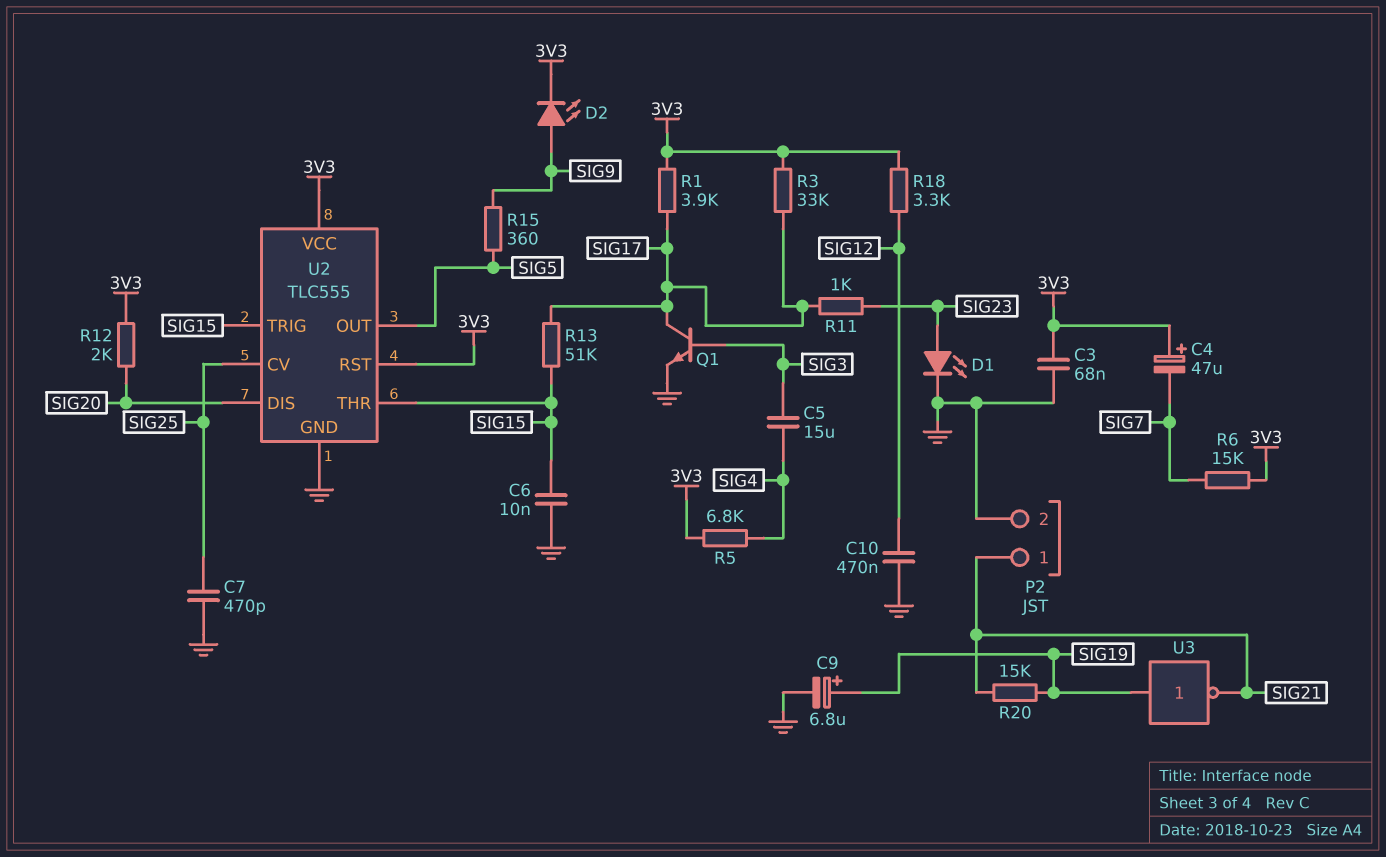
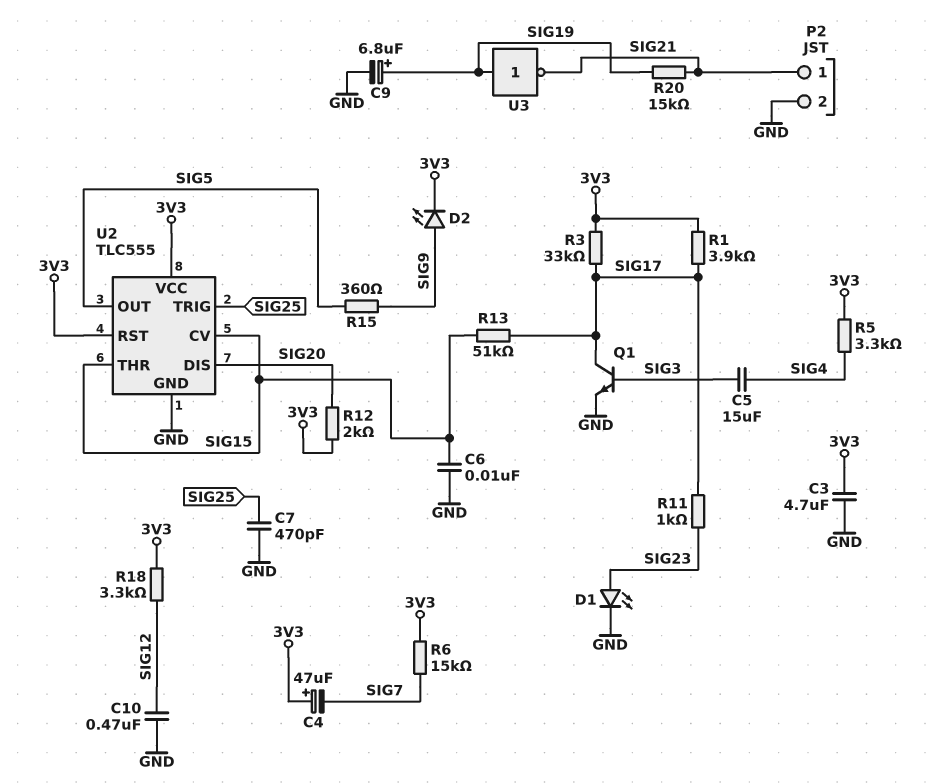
C3: 68nF (3V3, GND) -> 4.7uF (3V3, GND)
R5: 6.8k (3V3, SIG4) -> 3.3k (3V3, SIG4)
U2 pin CV: SIG25 -> SIG15
U2 pin TRIG: SIG15 -> SIG25

